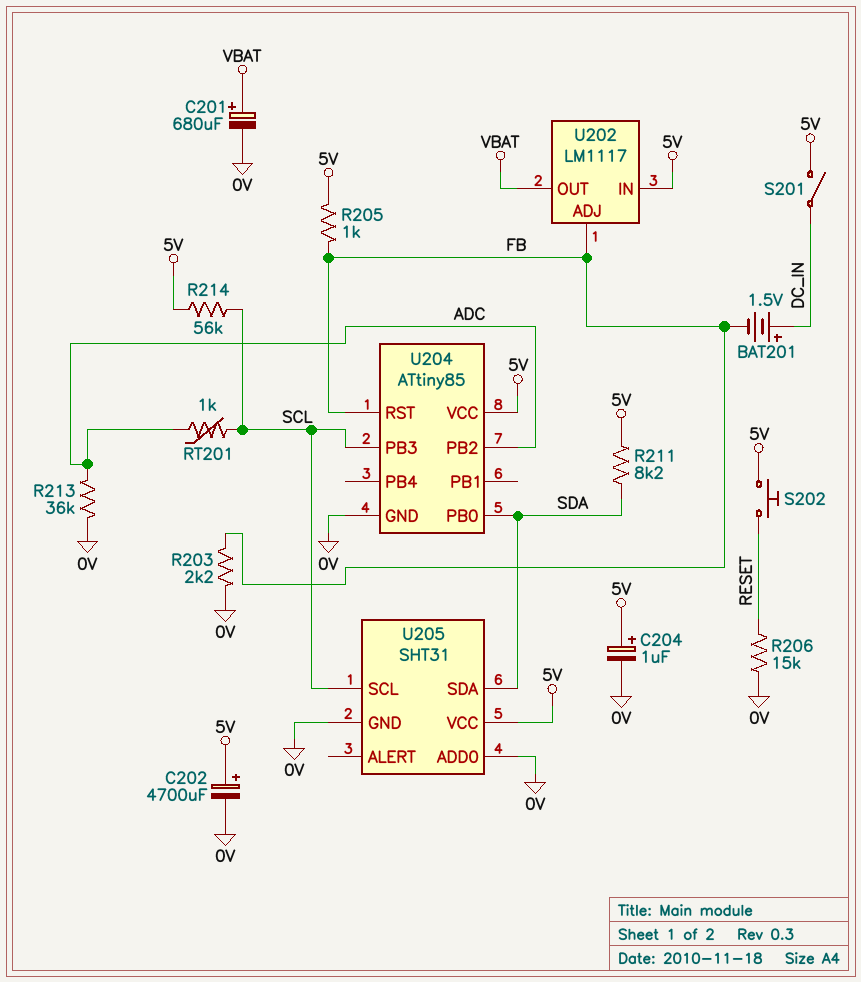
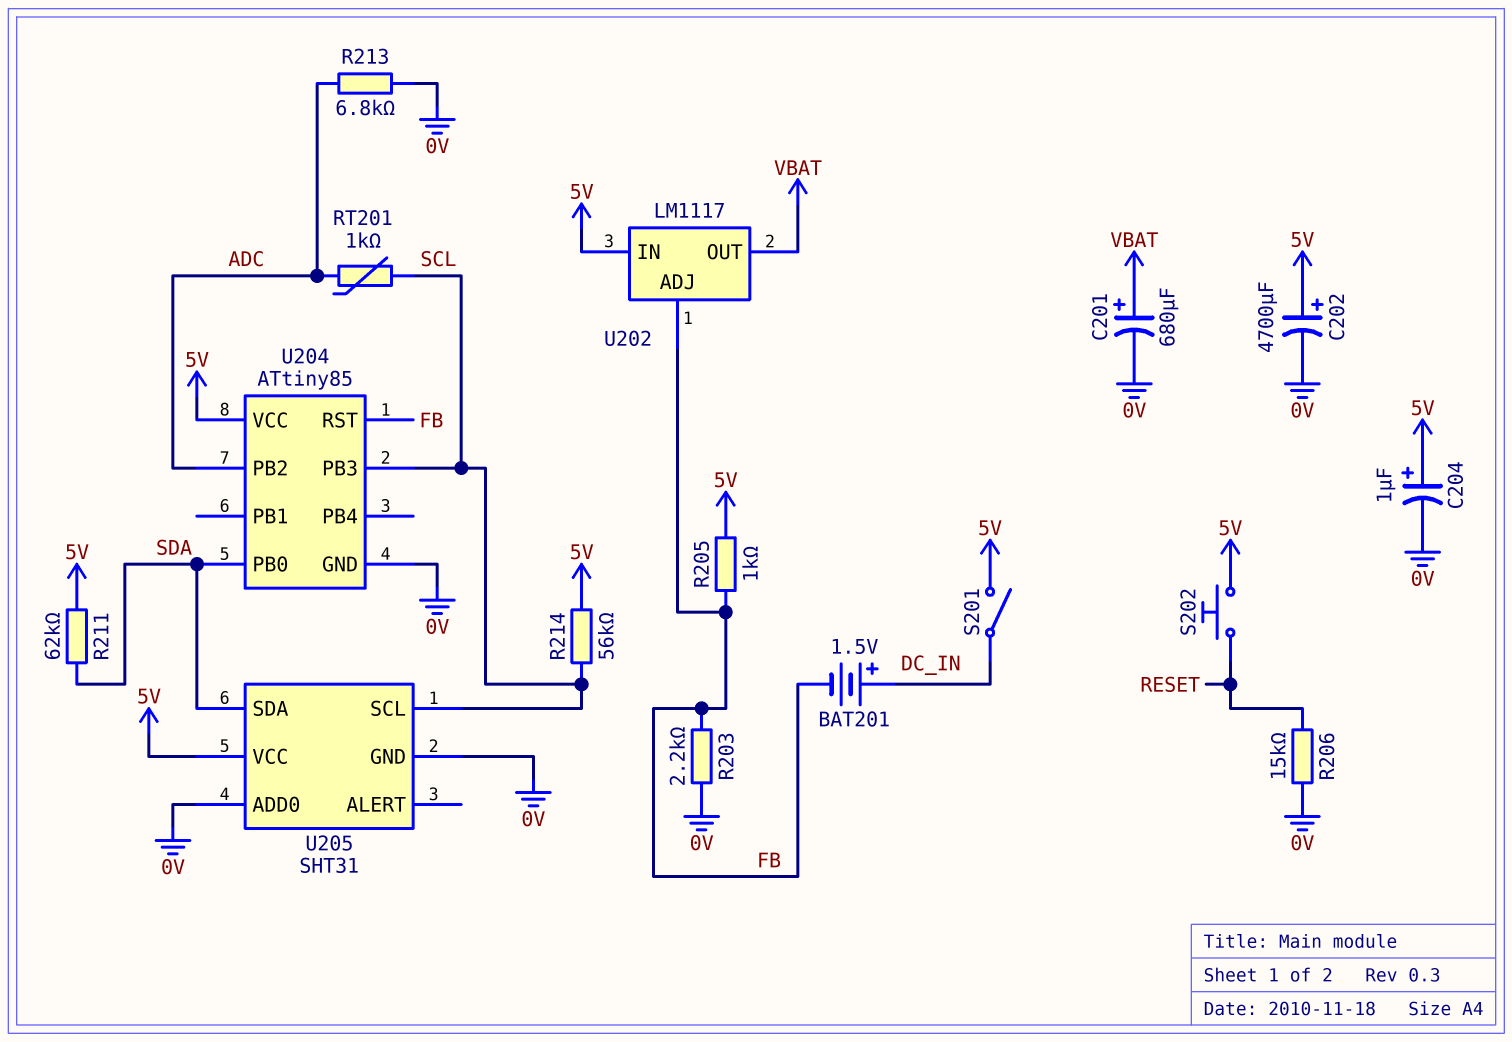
R211: 8.2k (5V, SDA) -> 62k (5V, SDA)
R213: 36k (0V, ADC) -> 6.8k (0V, ADC)

